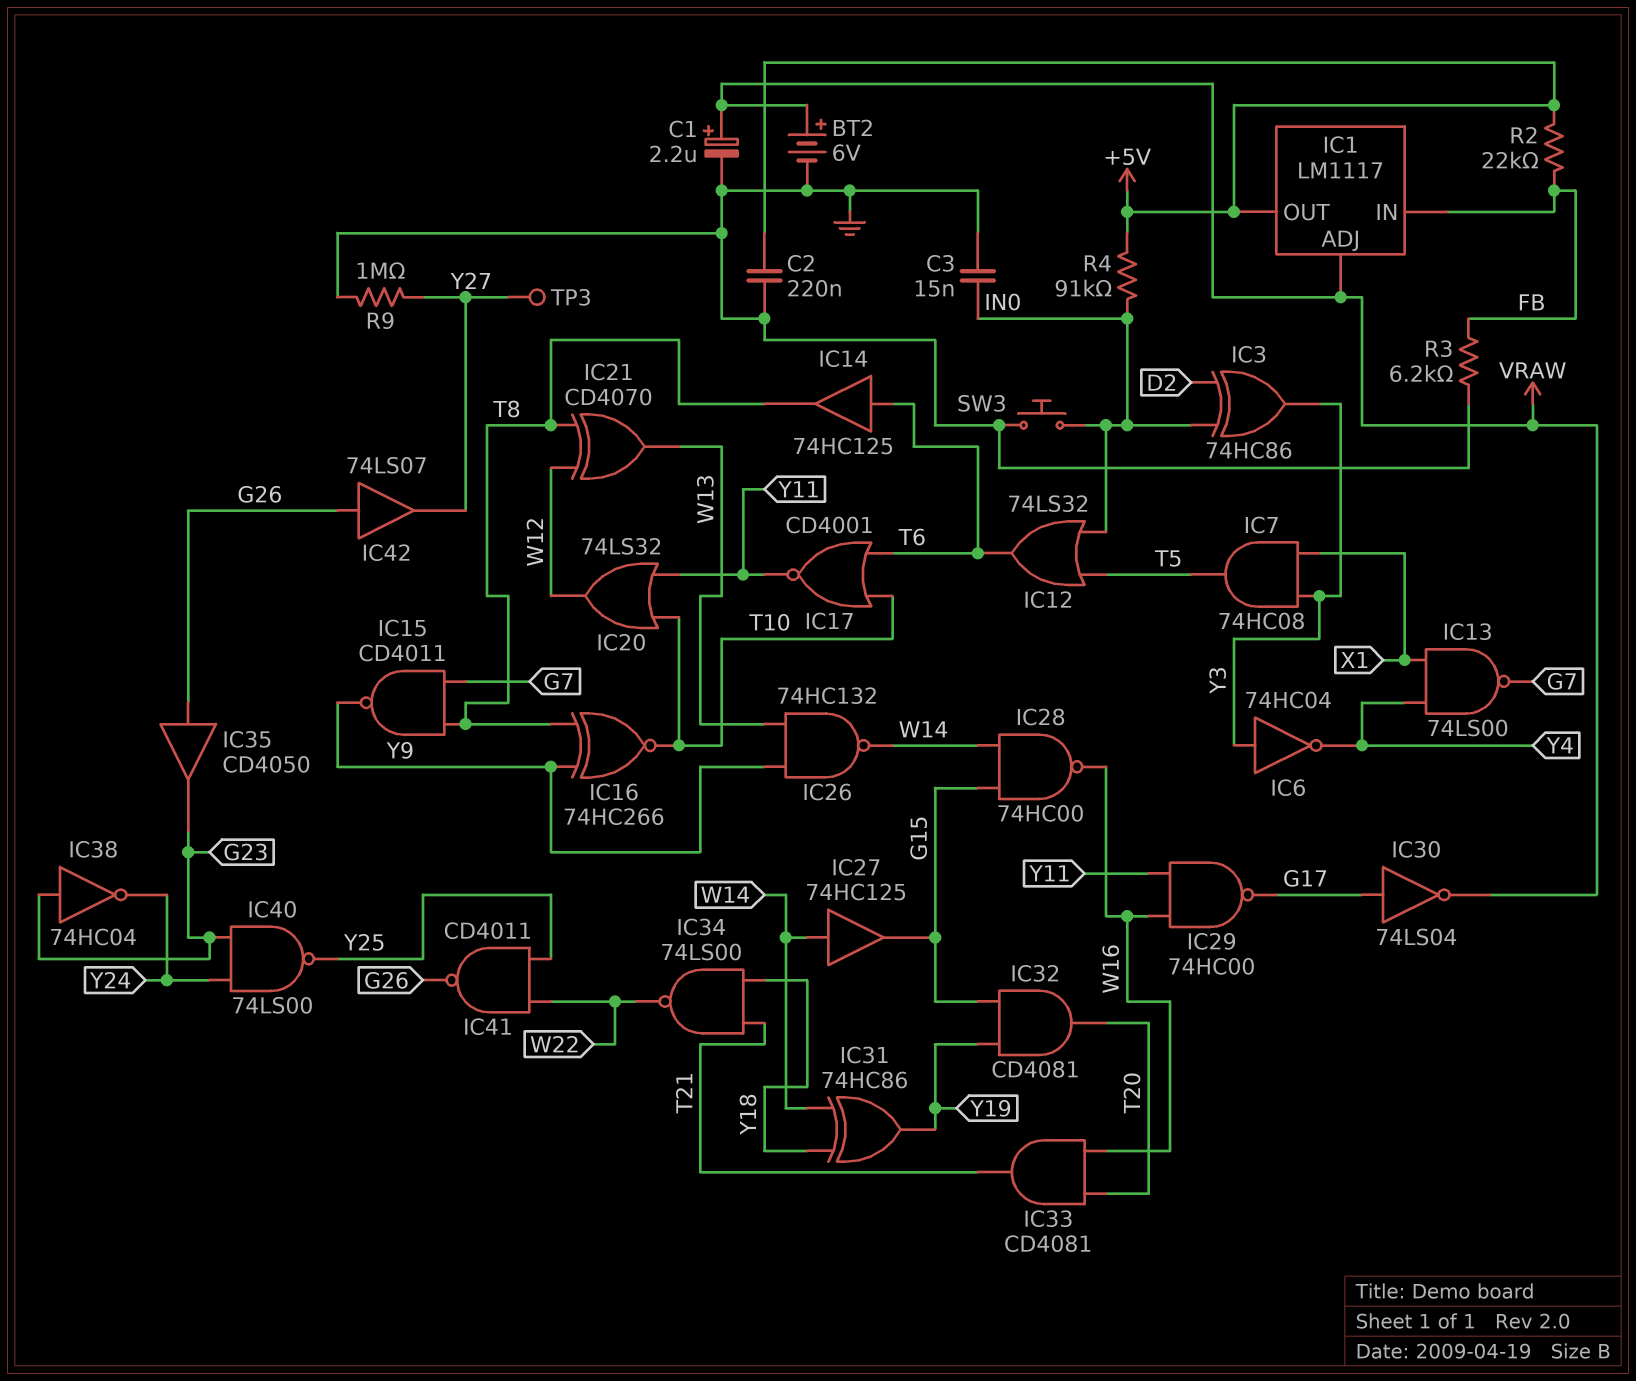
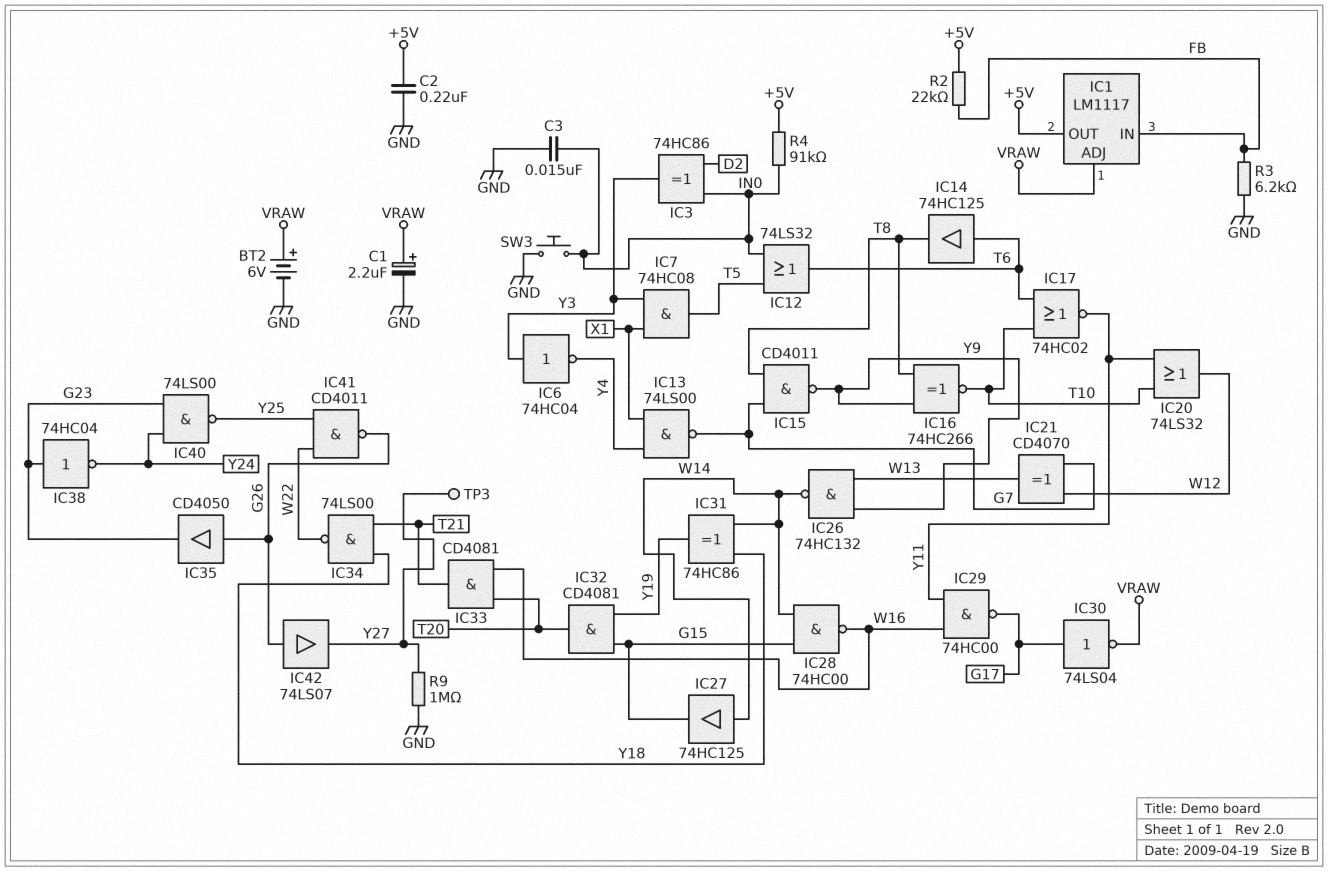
IC17: NOR CD4001 (in T6, in T10, out Y11) -> NOR 74HC02 (in T6, in T10, out Y11)
IC21: XOR CD4070 (in T8, in W12, out W13) -> XOR CD4070 (in G7, in W12, out W13)

